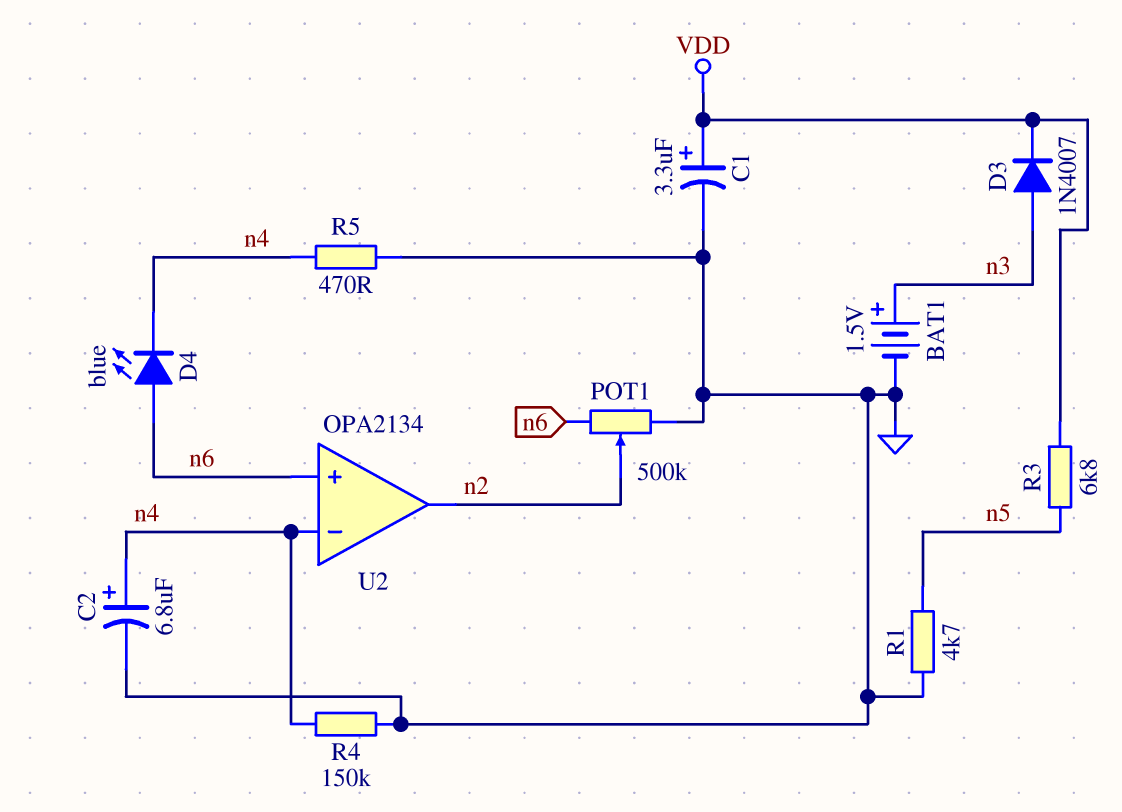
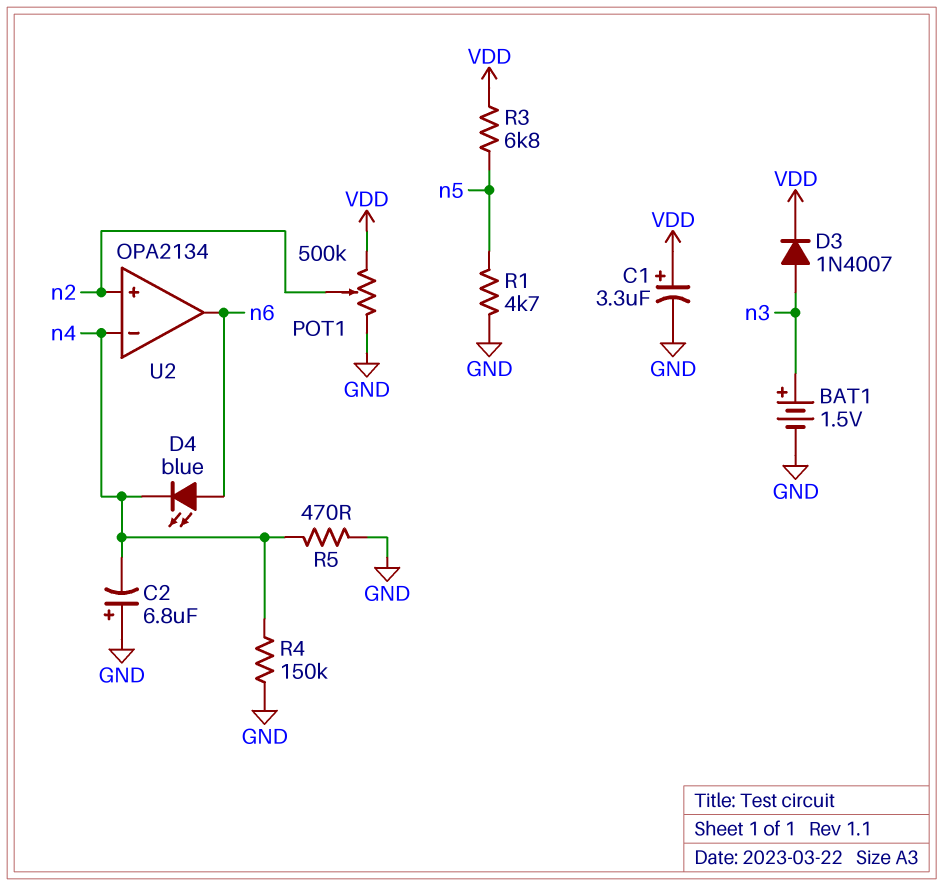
C2: 6.8uF (plus n4, minus GND) -> 6.8uF (plus GND, minus n4)
POT1: 500k (GND, n6, wiper n2) -> 500k (GND, VDD, wiper n2)
U2 pin in+: n6 -> n2
U2 pin out: n2 -> n6

